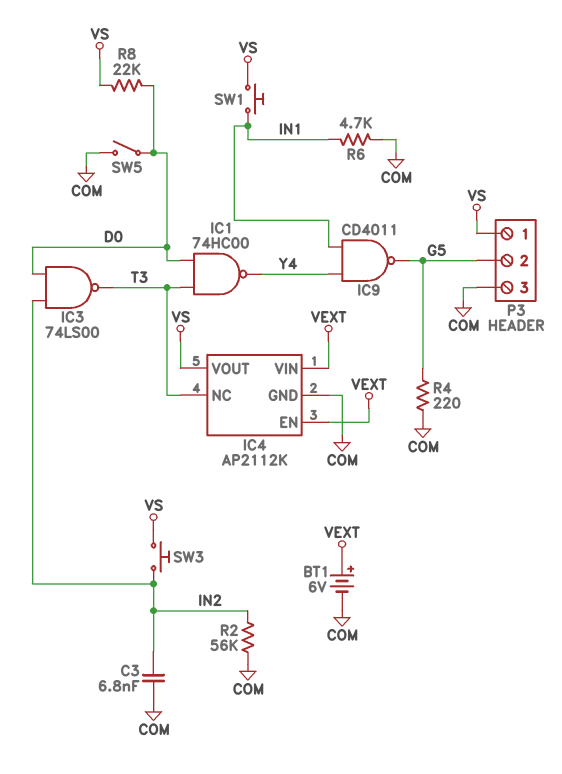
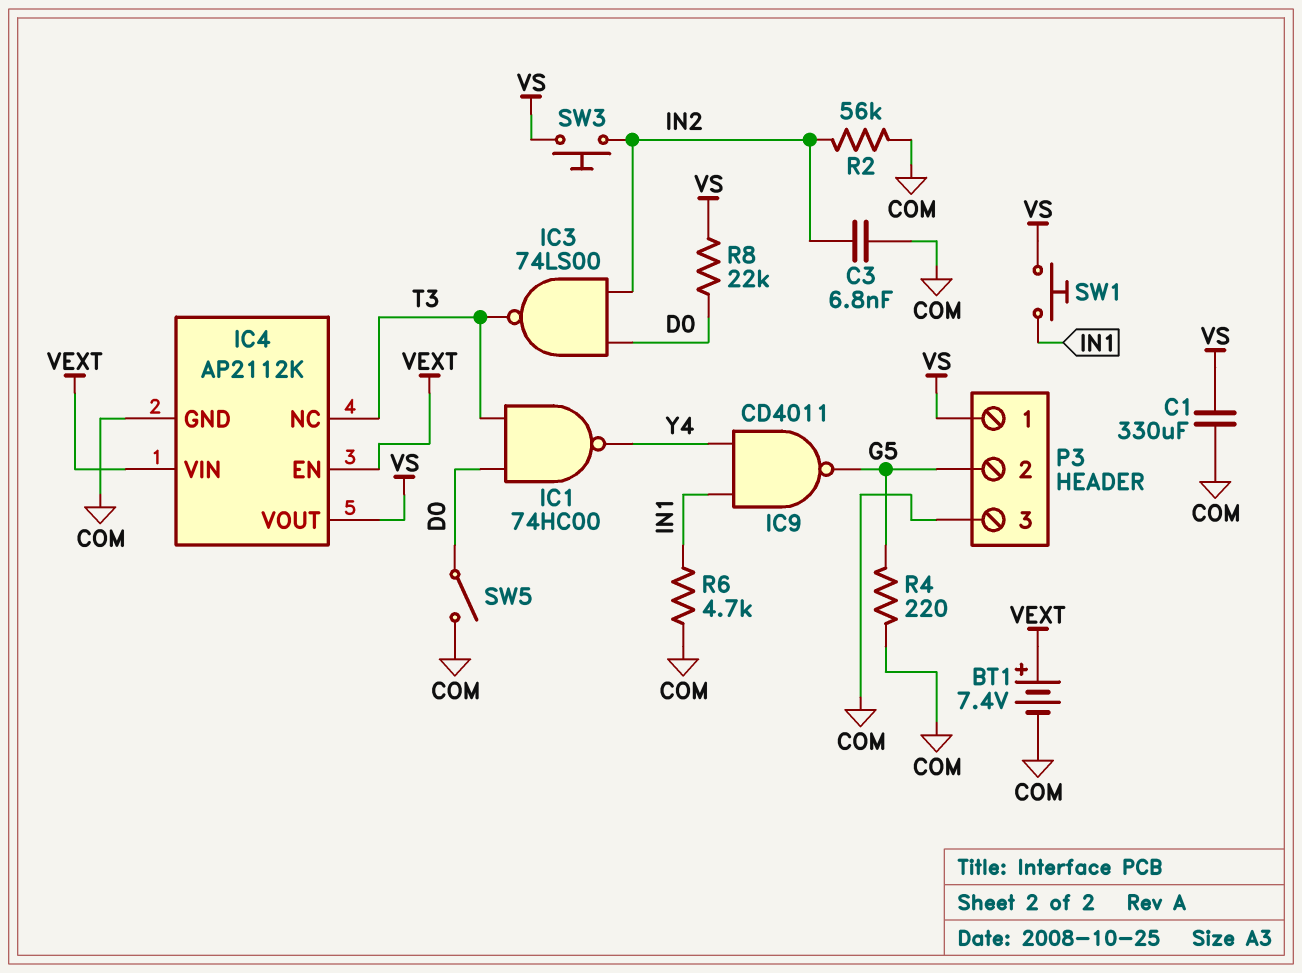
BT1: 6V (plus VEXT, minus COM) -> 7.4V (plus VEXT, minus COM)
C1: none -> 330uF (COM, VS)

